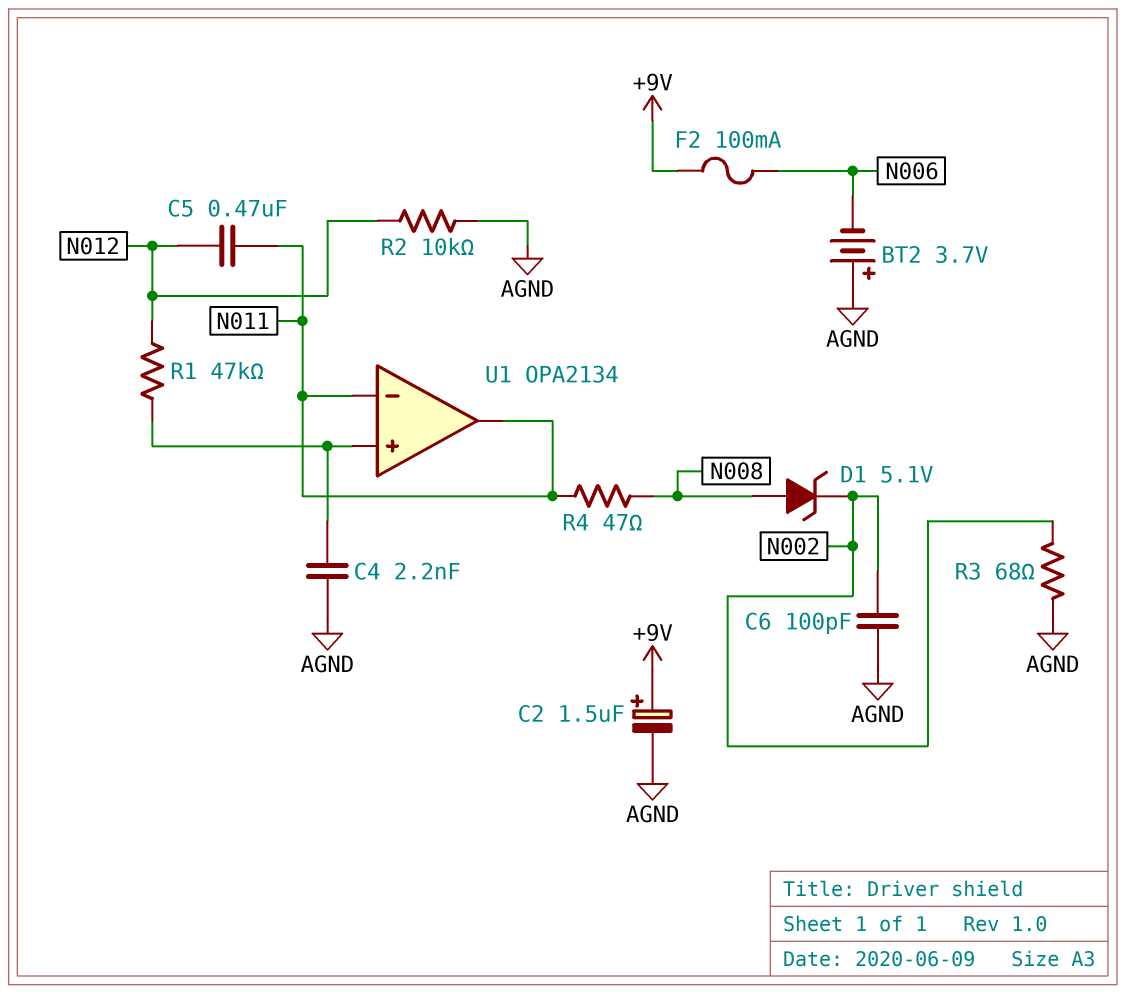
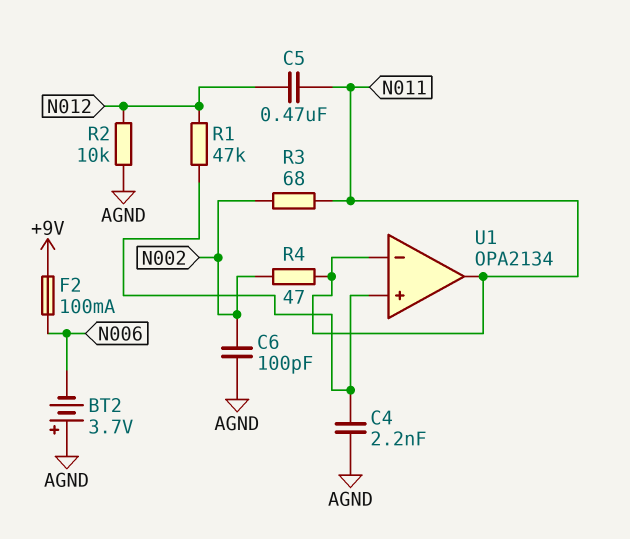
C2: 1.5uF (plus +9V, minus AGND) -> none
D1: zener 5.1V (A N008, K N002) -> none
R3: 68 (AGND, N002) -> 68 (N002, N011)
R4: 47 (N008, N011) -> 47 (N002, N011)

